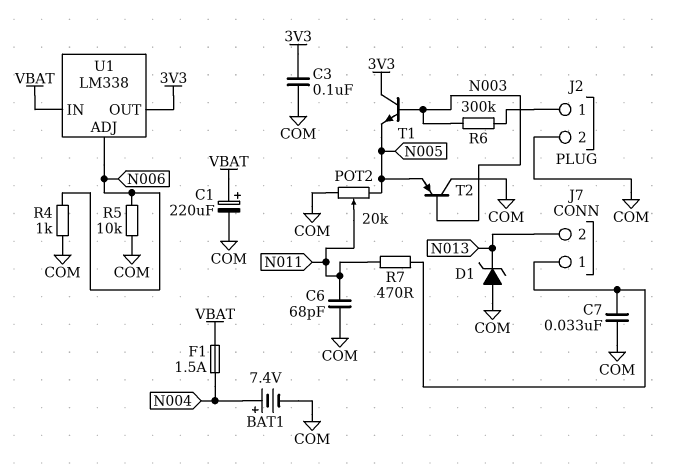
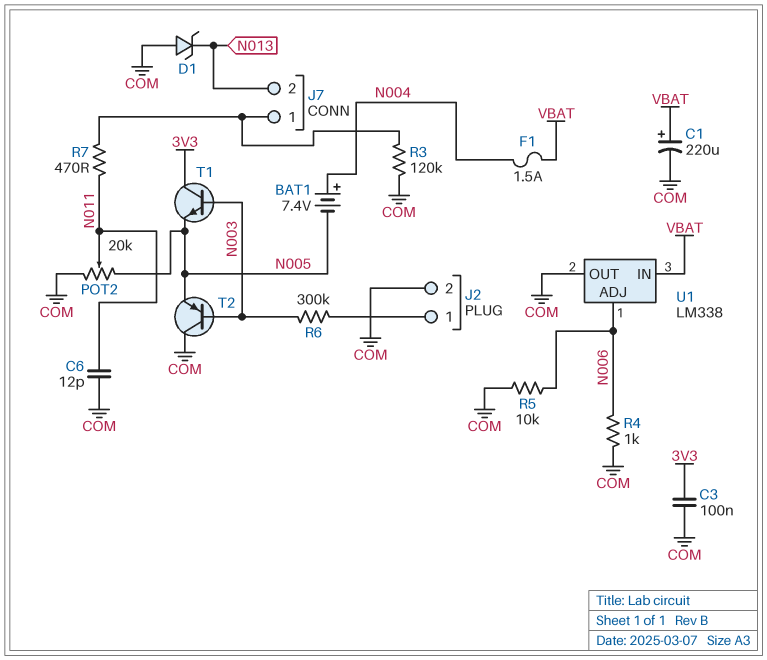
BAT1: 7.4V (plus N004, minus COM) -> 7.4V (plus N004, minus N005)
C6: 68pF (COM, N011) -> 12pF (COM, N011)
C7: 33nF (COM, J7/1) -> none
R3: none -> 120k (COM, J7/1)
U1 pin OUT: 3V3 -> COM

